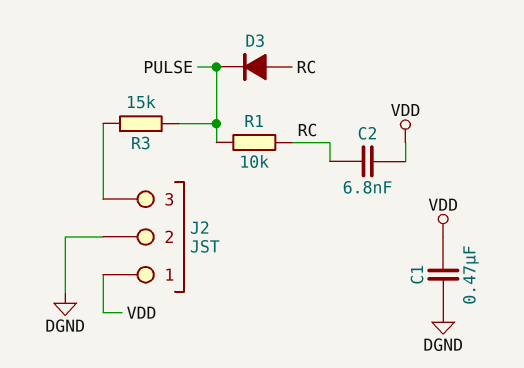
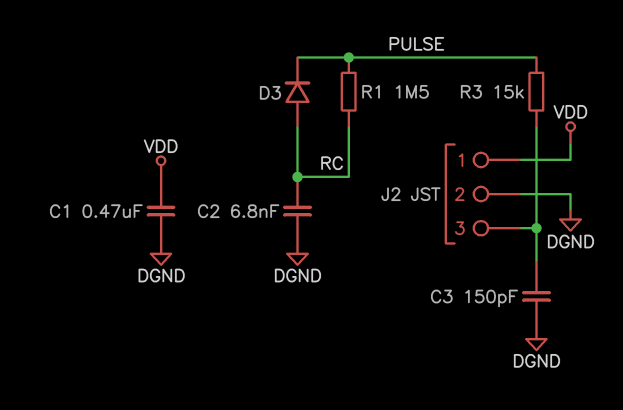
C2: 6.8nF (RC, VDD) -> 6.8nF (DGND, RC)
C3: none -> 150pF (DGND, J2/3)
R1: 10k (PULSE, RC) -> 1.5M (PULSE, RC)

